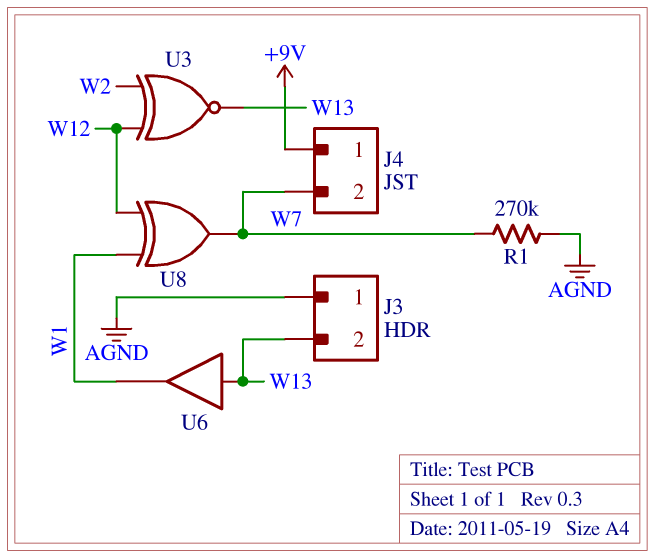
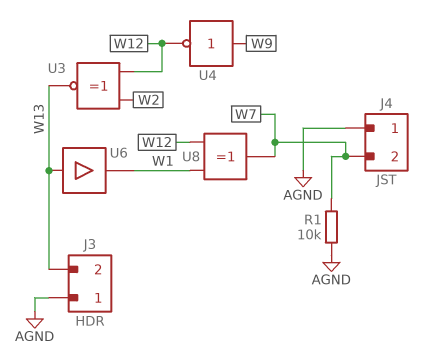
J4 pin 1: +9V -> AGND
R1: 270k (AGND, W7) -> 10k (AGND, W7)
U4: none -> NOT (in W9, out W12)

